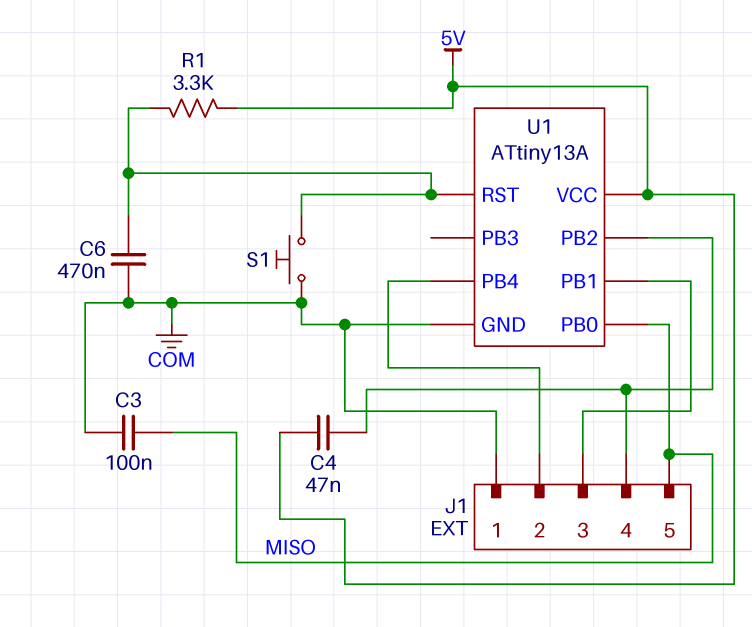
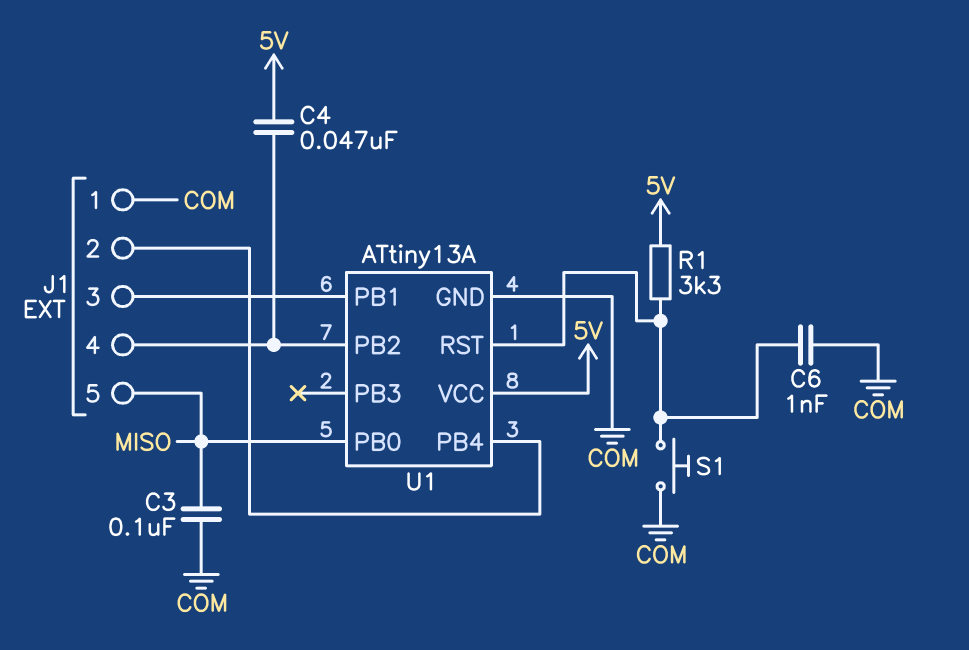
C6: 470nF (COM, U1/RST) -> 1nF (COM, U1/RST)

